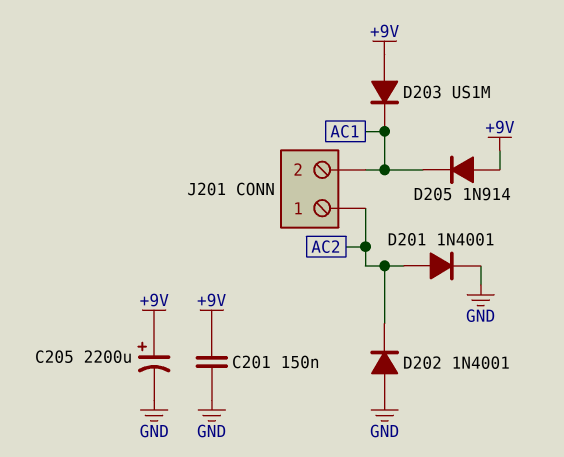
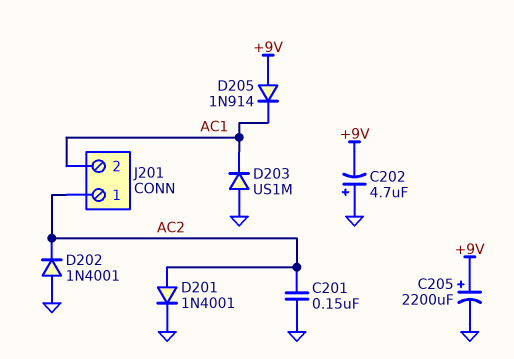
C201: 150nF (+9V, GND) -> 150nF (AC2, GND)
C202: none -> 4.7uF (plus GND, minus +9V)
D203: diode US1M (A +9V, K AC1) -> diode US1M (A GND, K AC1)

